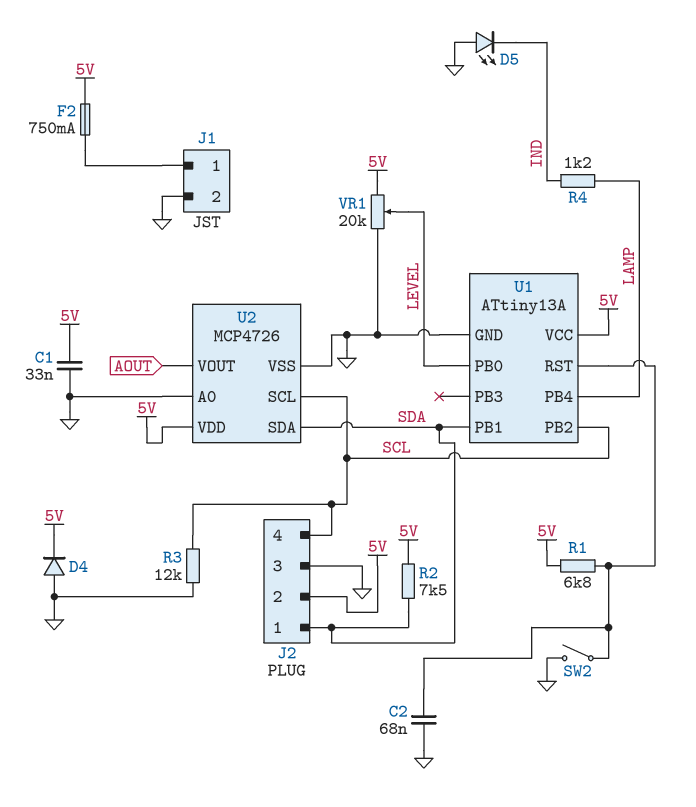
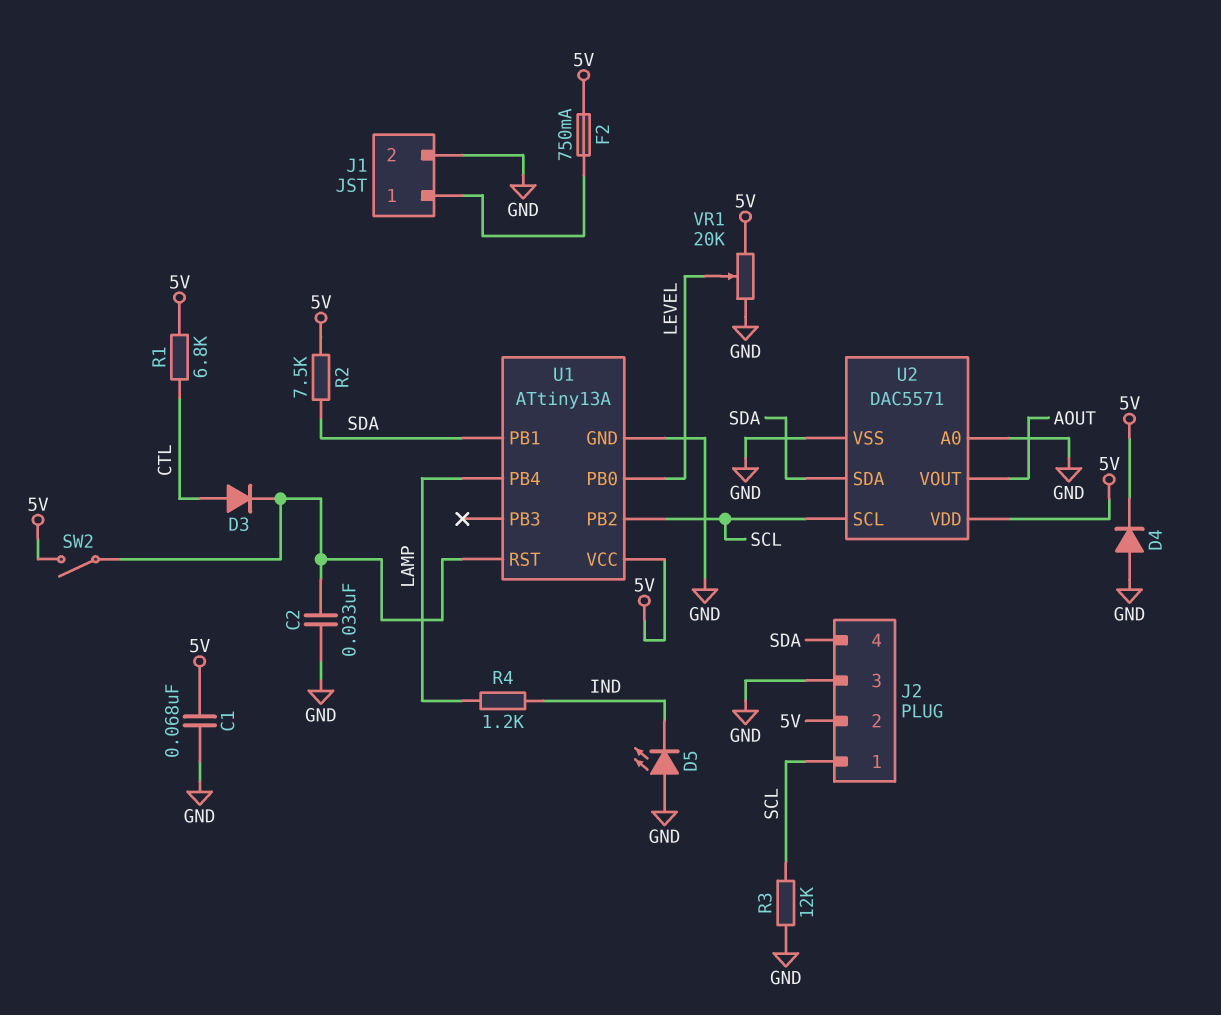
C1: 33nF (5V, GND) -> 68nF (5V, GND)
C2: 68nF (GND, U1/RST) -> 33nF (GND, U1/RST)
D3: none -> diode (A CTL, K U1/RST)
J2 pin 1: SDA -> SCL
J2 pin 4: SCL -> SDA
R1: 6.8k (5V, U1/RST) -> 6.8k (5V, CTL)
SW2: switch (GND, U1/RST) -> switch (5V, U1/RST)
U2: MCP4726 -> DAC5571

